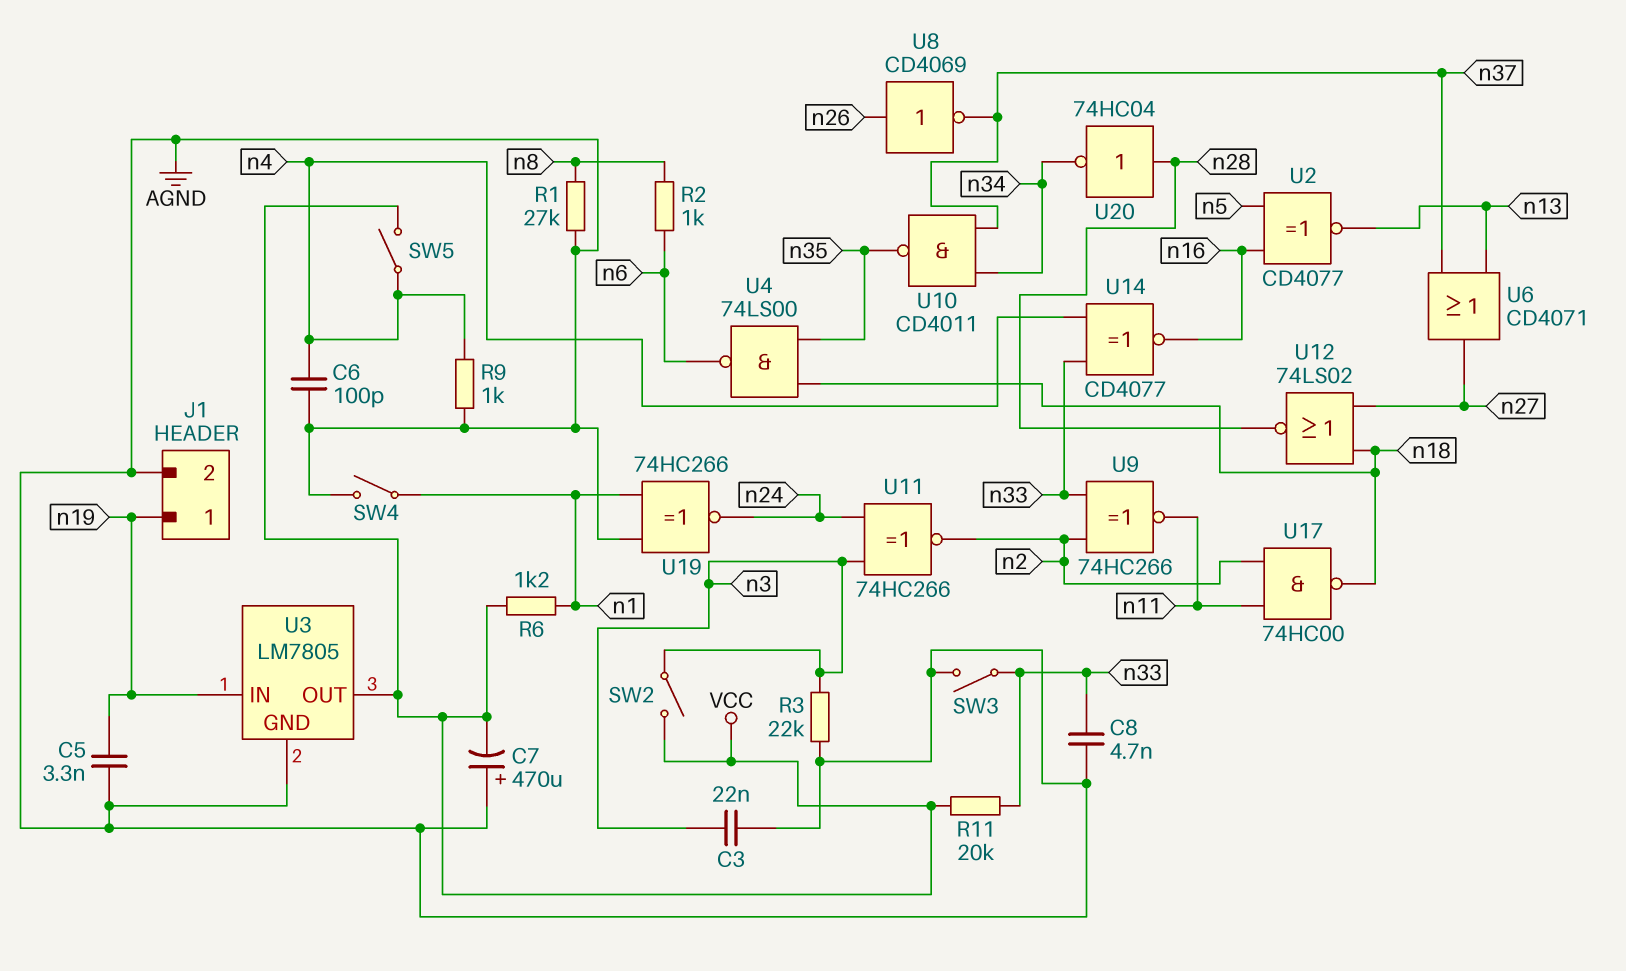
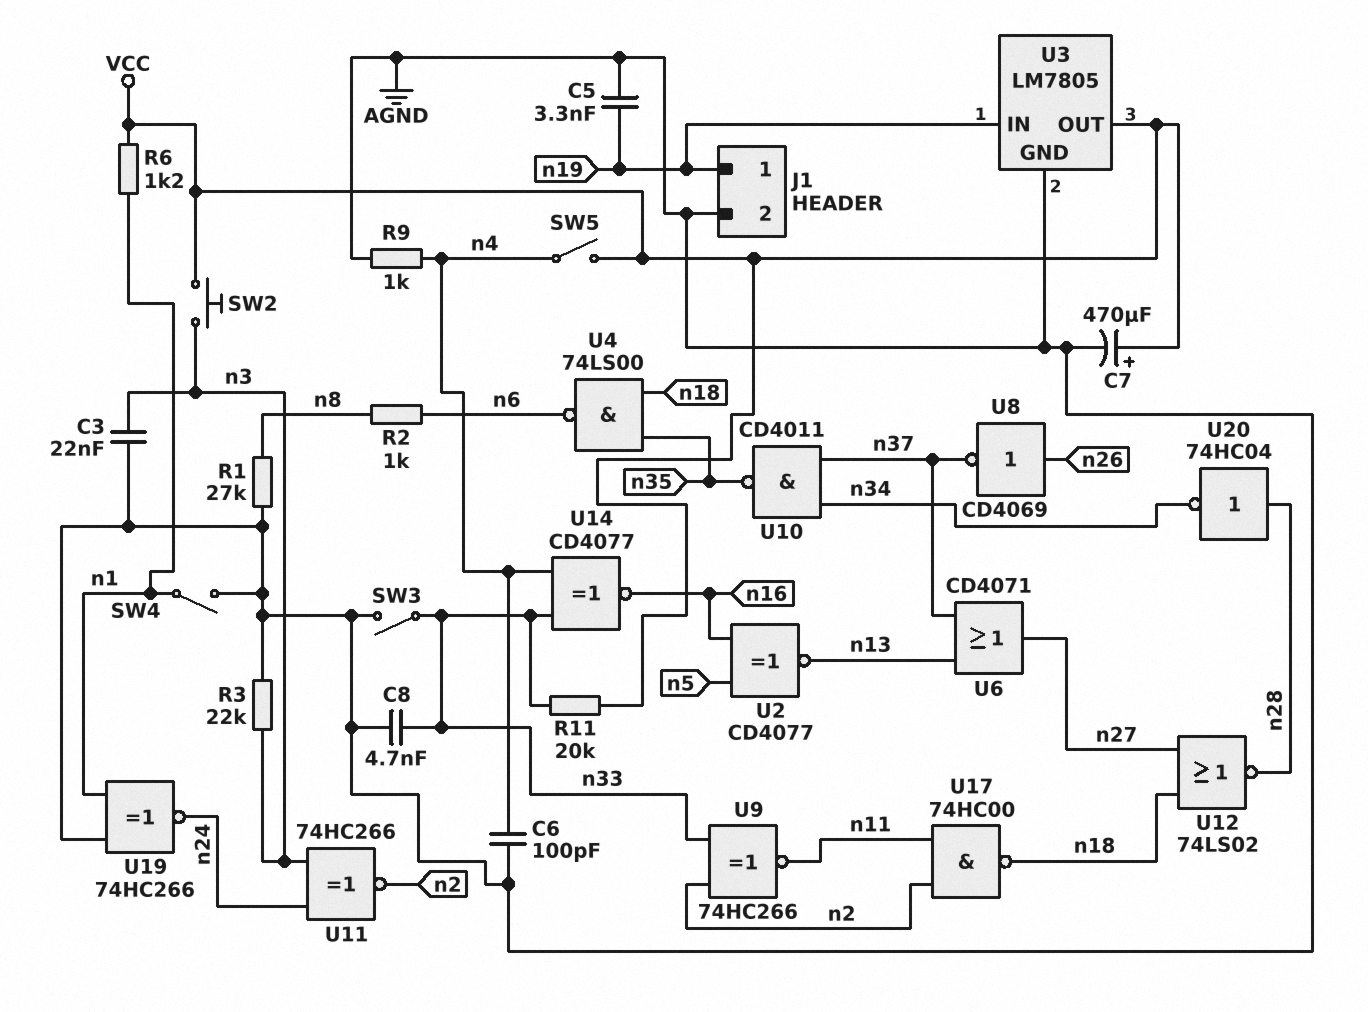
C7: 470uF (plus AGND, minus VCC) -> 470uF (plus VCC, minus AGND)
SW2: switch (VCC, n3) -> button (VCC, n3)

